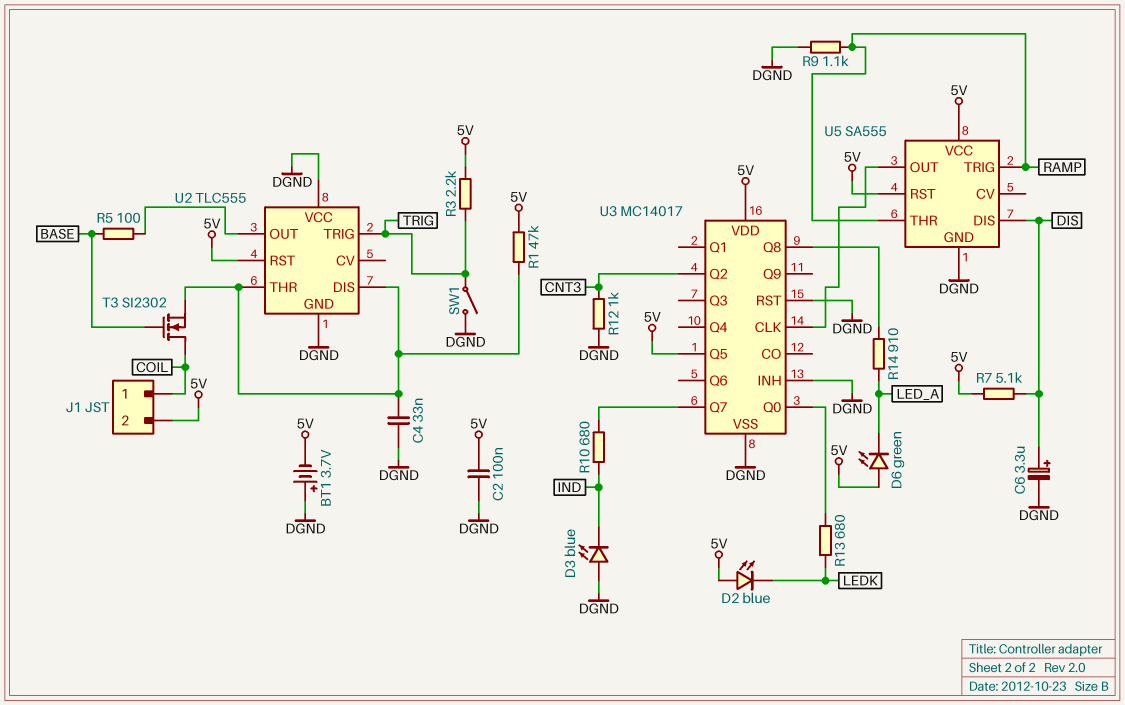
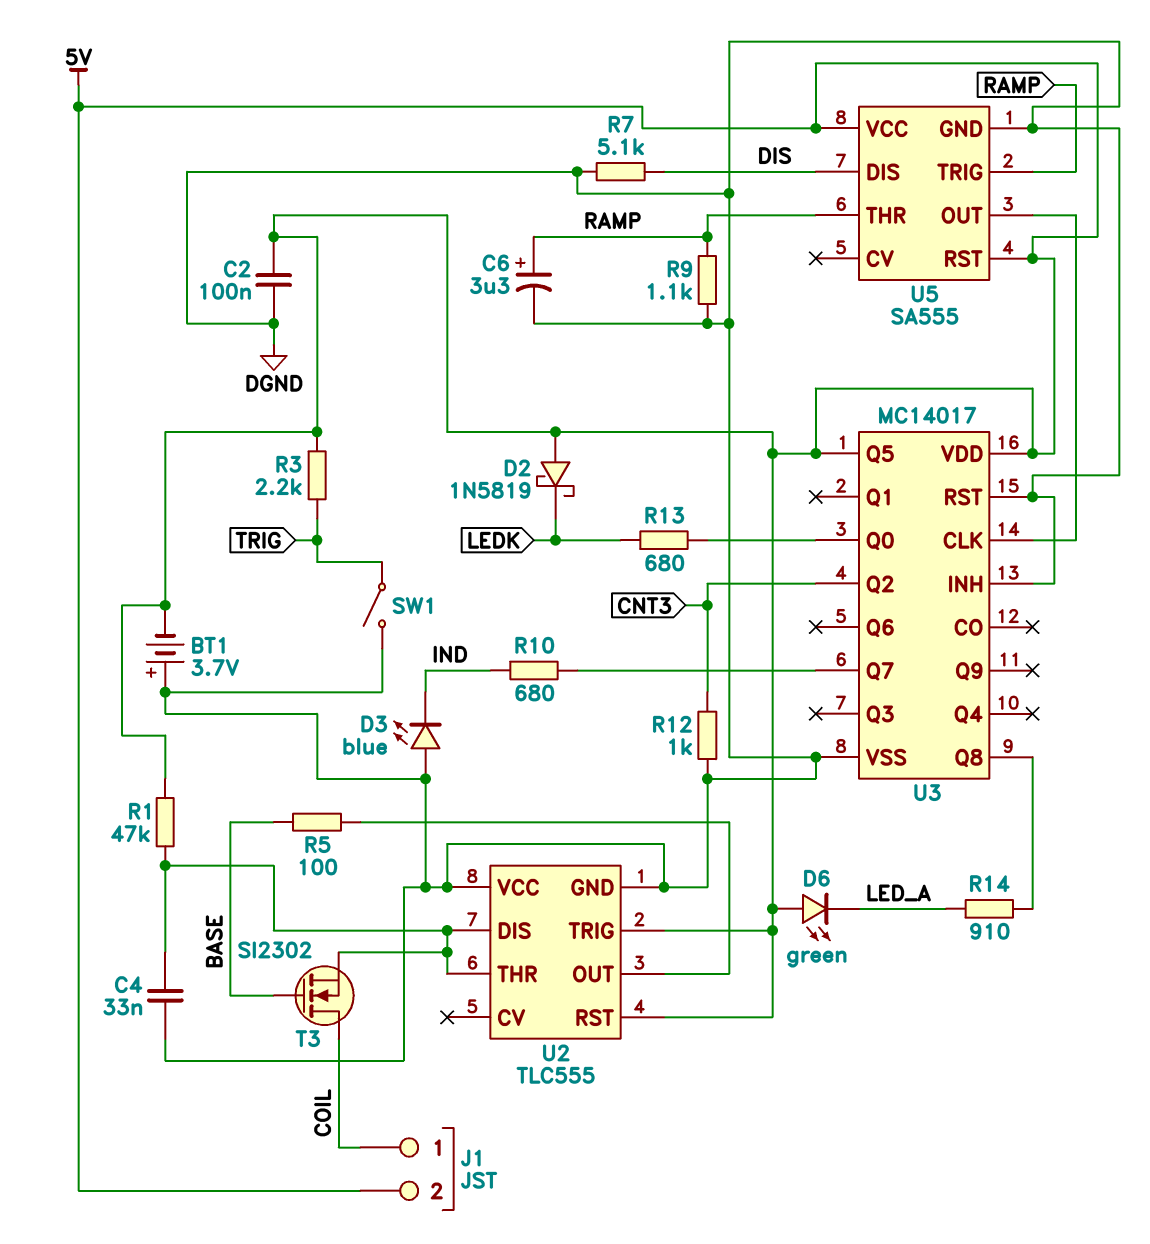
C6: 3.3uF (plus DIS, minus DGND) -> 3.3uF (plus RAMP, minus DGND)
D2: LED blue (A 5V, K LEDK) -> schottky 1N5819 (A 5V, K LEDK)
R7: 5.1k (5V, DIS) -> 5.1k (DGND, DIS)
U2 pin TRIG: TRIG -> 5V

